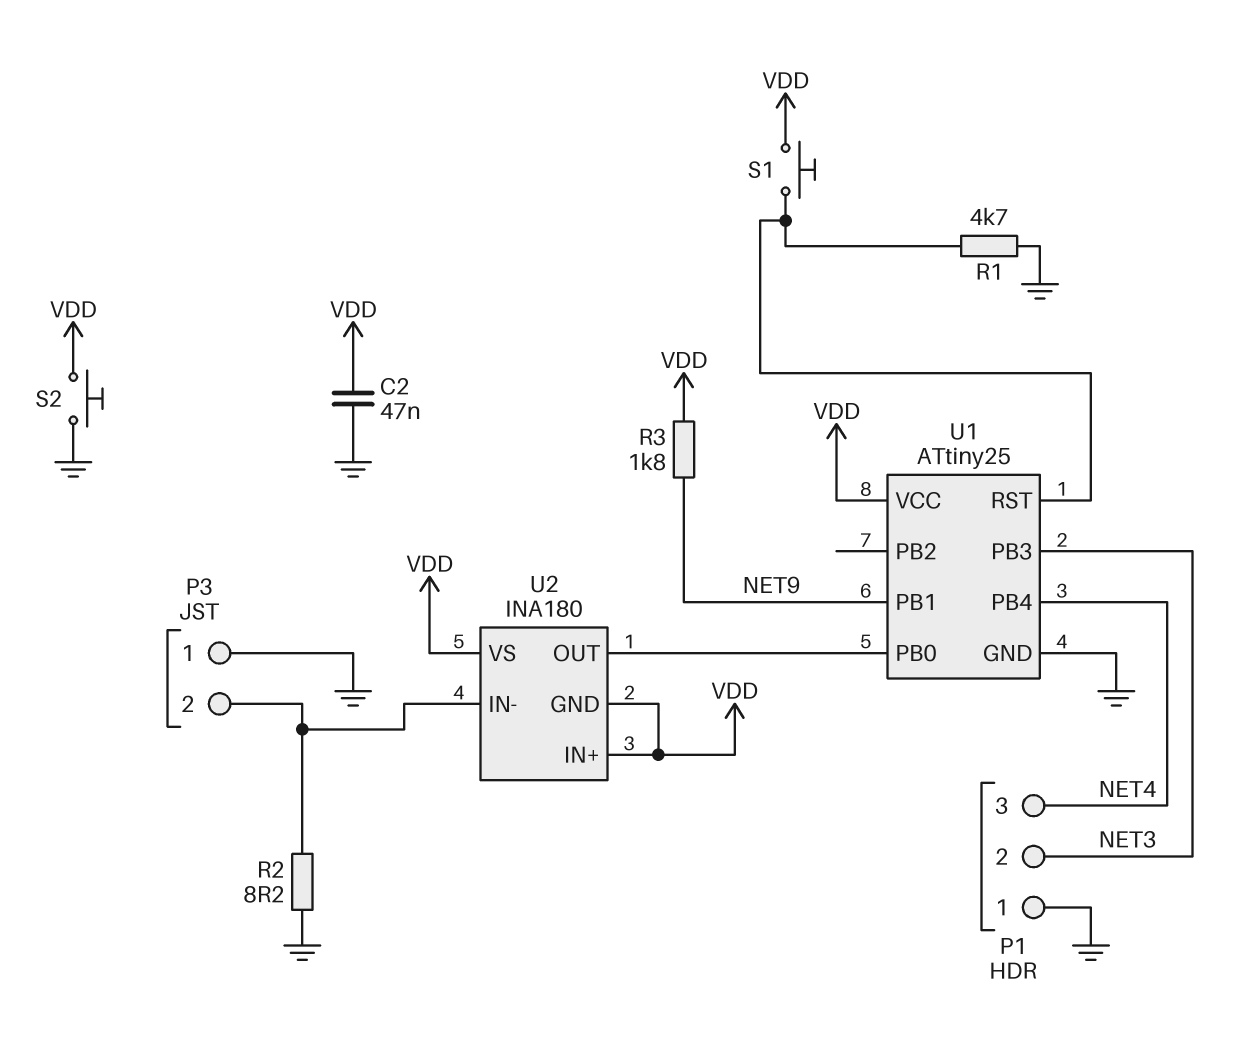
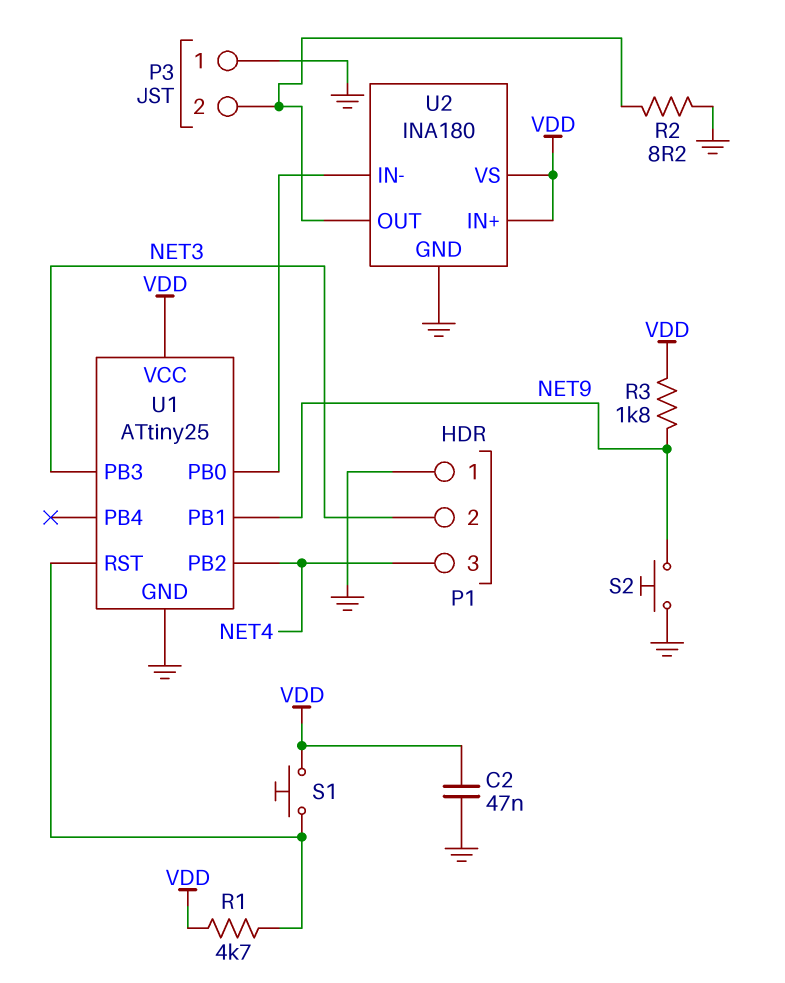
R1: 4.7k (GND, U1/RST) -> 4.7k (U1/RST, VDD)
S2: button (GND, VDD) -> button (GND, NET9)
U1 pin PB2: none -> NET4
U1 pin PB4: NET4 -> none
U2 pin GND: VDD -> GND
U2 pin IN-: P3/2 -> U1/PB0
U2 pin OUT: U1/PB0 -> P3/2

